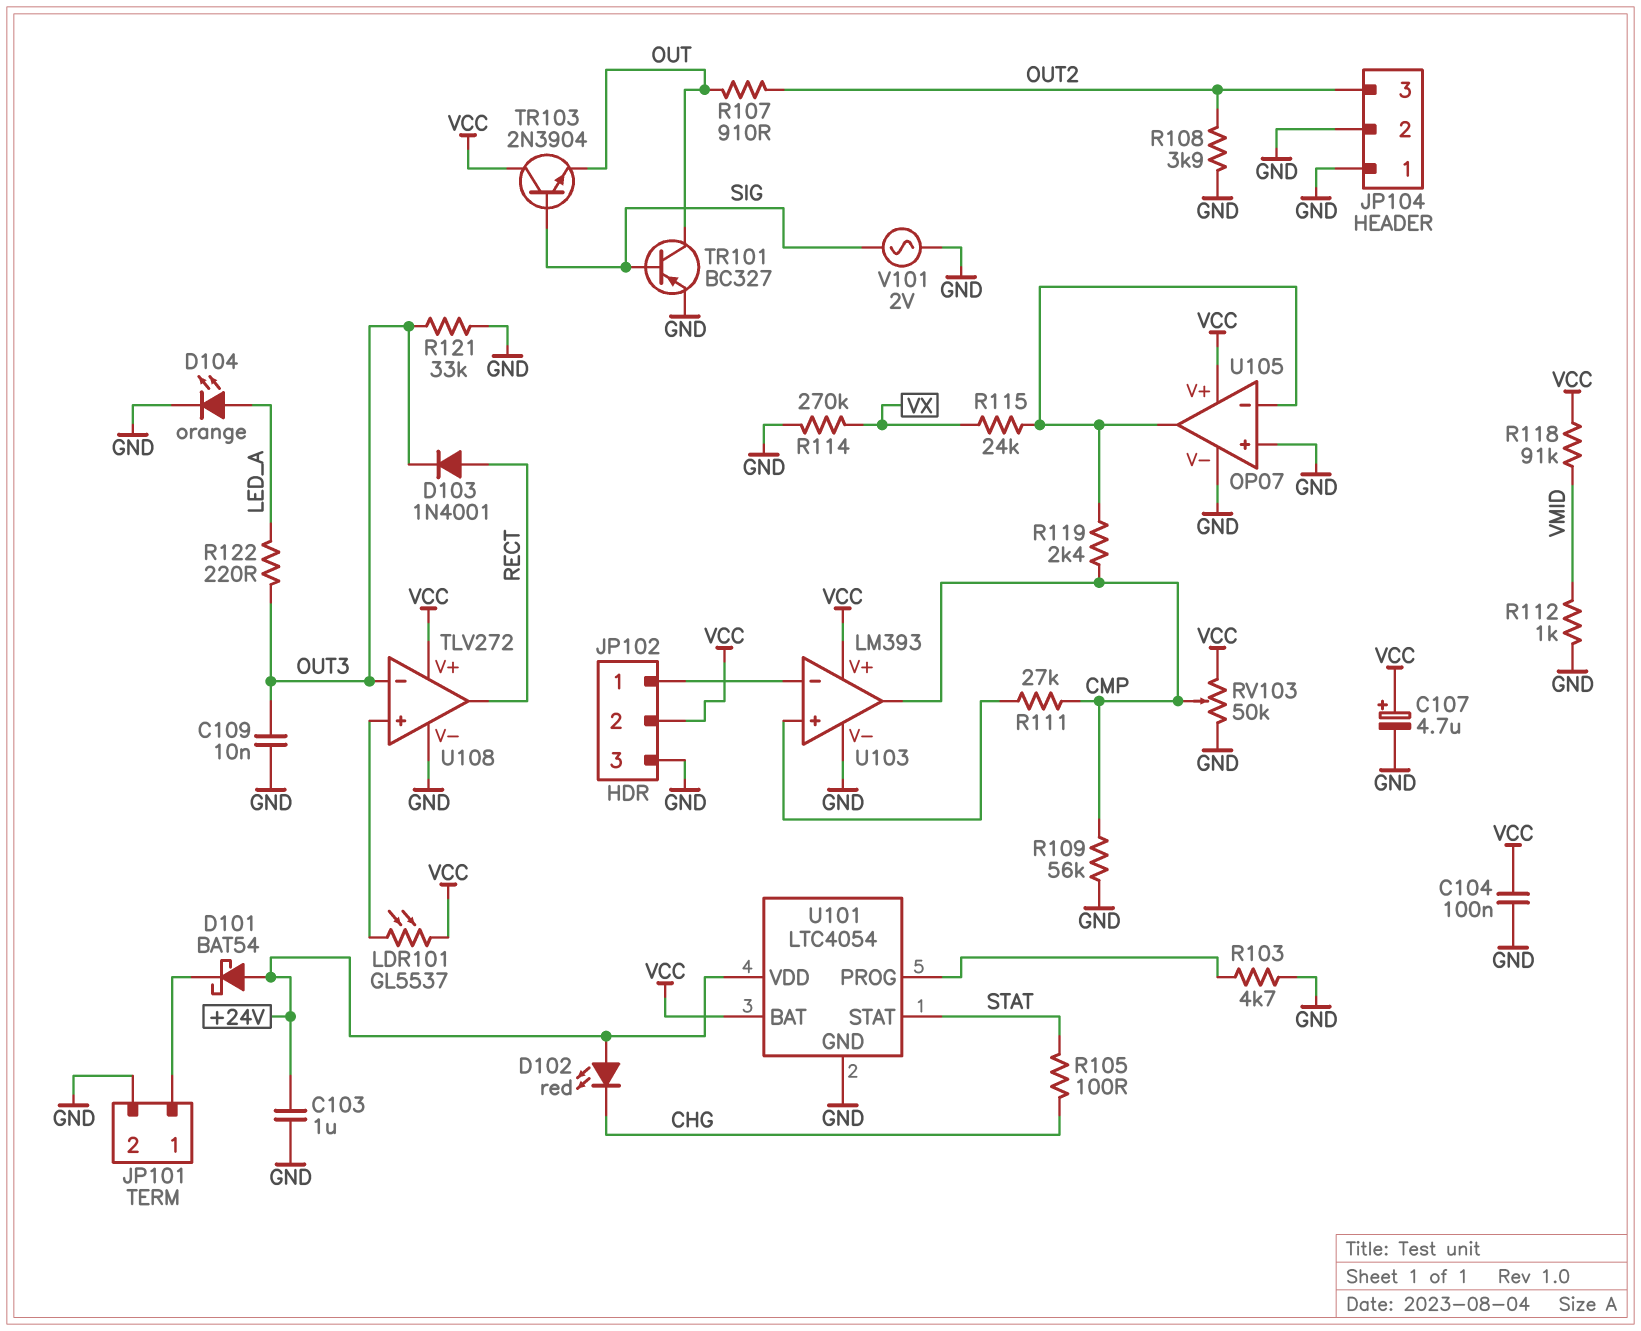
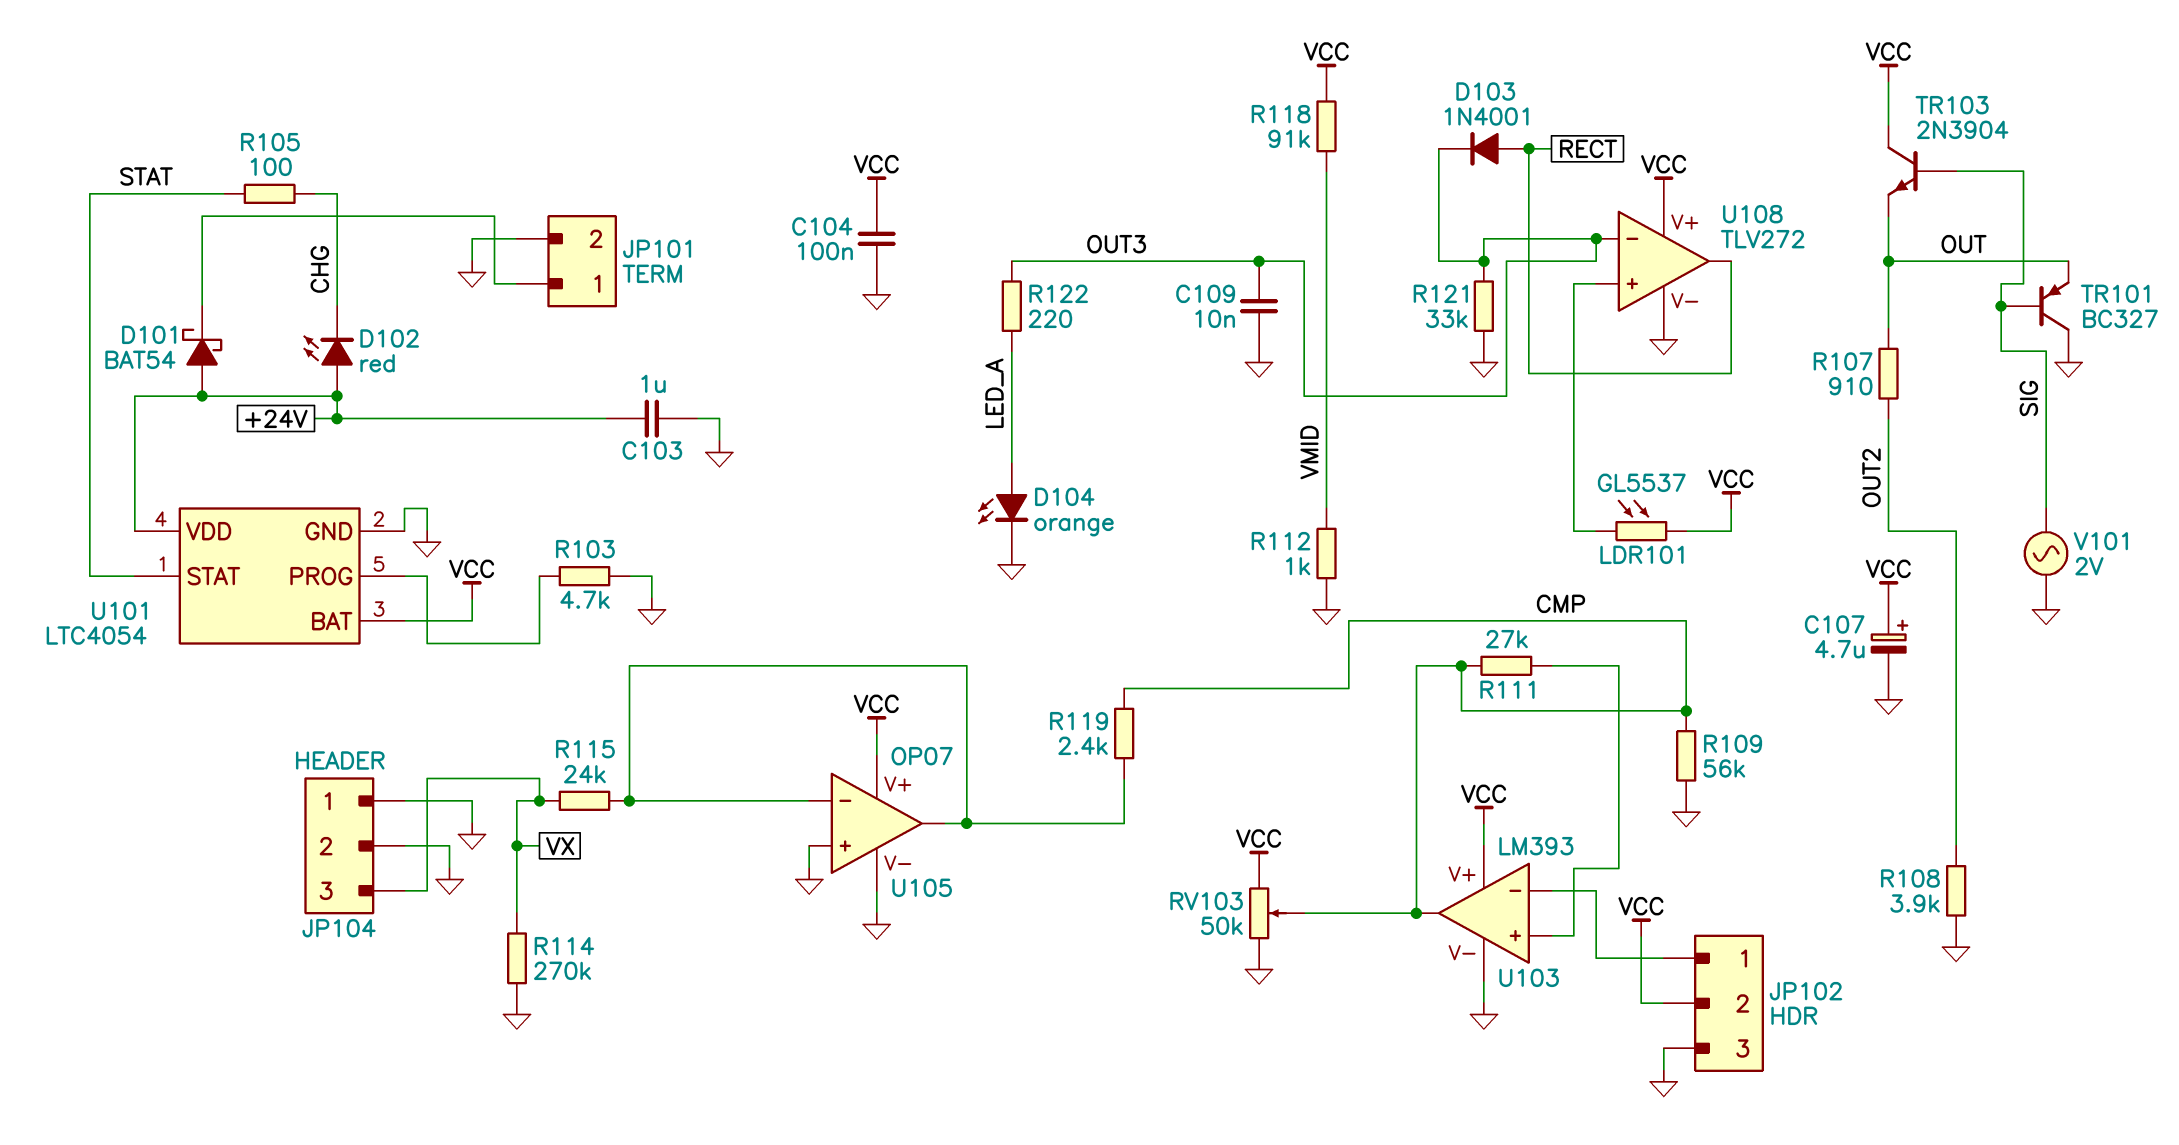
JP104 pin 3: OUT2 -> VX
TR101: PNP BC327 (B SIG, C OUT, E GND) -> PNP BC327 (B SIG, C GND, E OUT)

